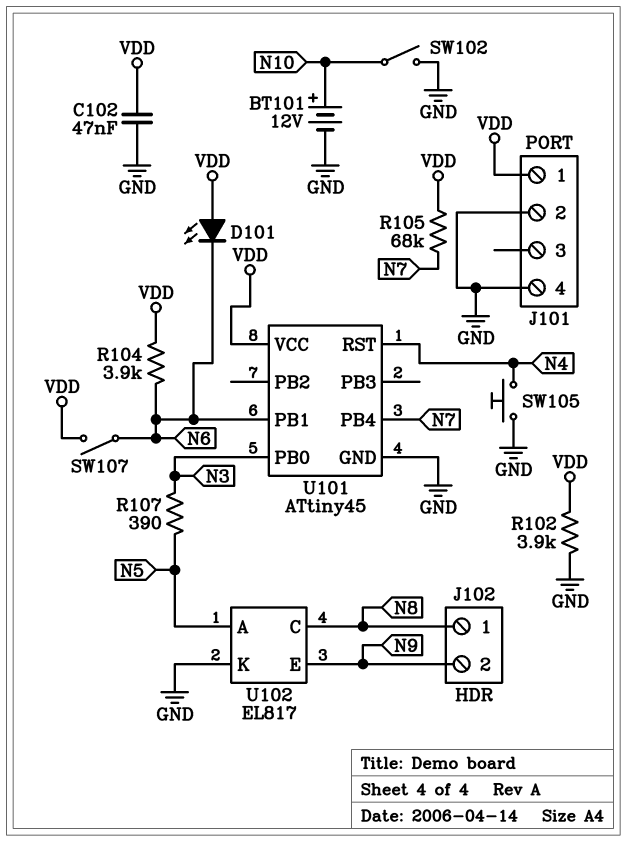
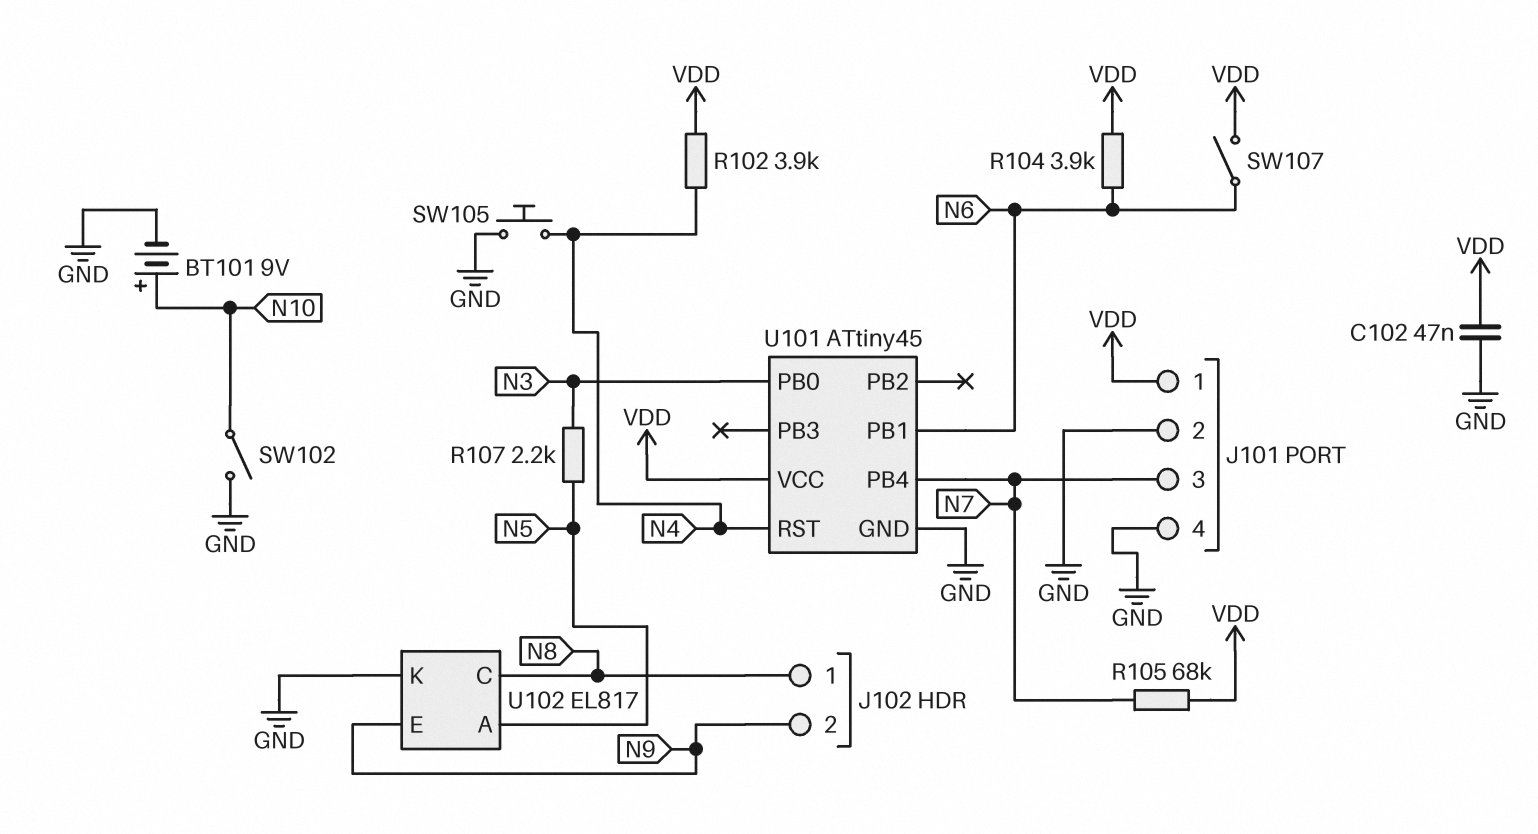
BT101: 12V (plus N10, minus GND) -> 9V (plus N10, minus GND)
D101: LED (A VDD, K N6) -> none
J101 pin 3: none -> N7
R102: 3.9k (GND, VDD) -> 3.9k (N4, VDD)
R107: 390 (N3, N5) -> 2.2k (N3, N5)

